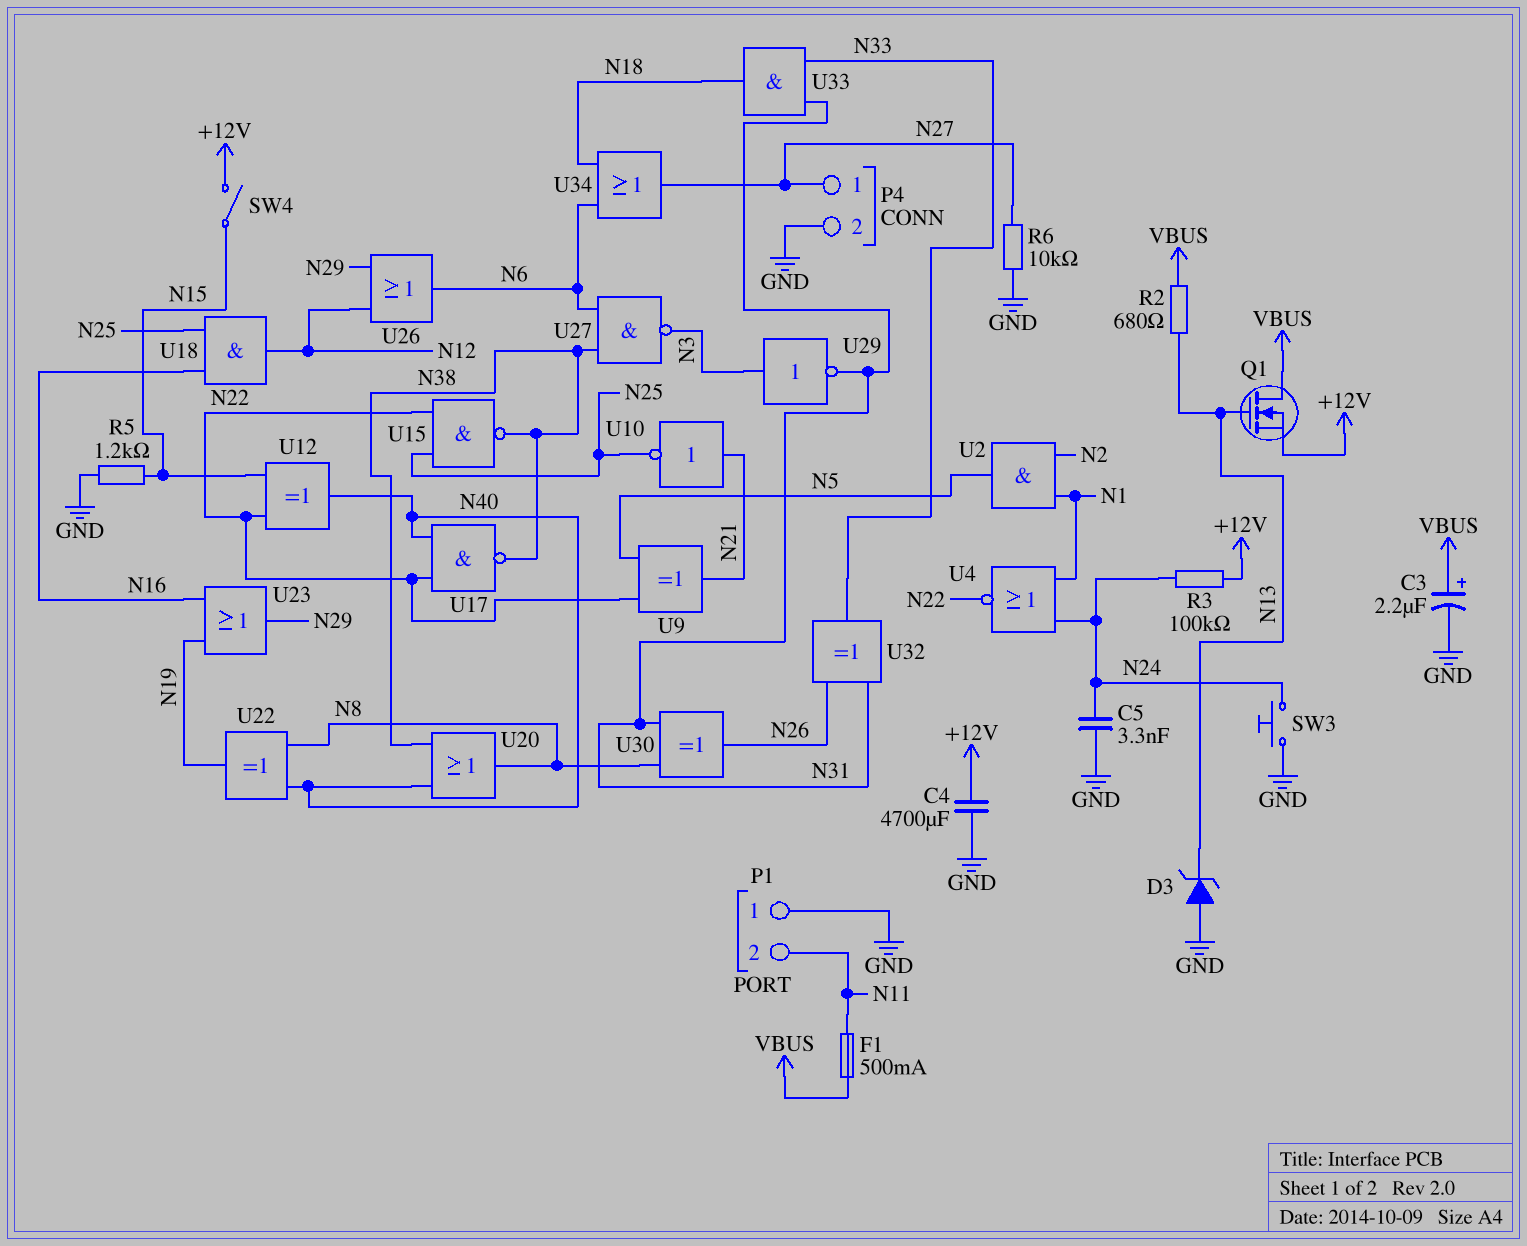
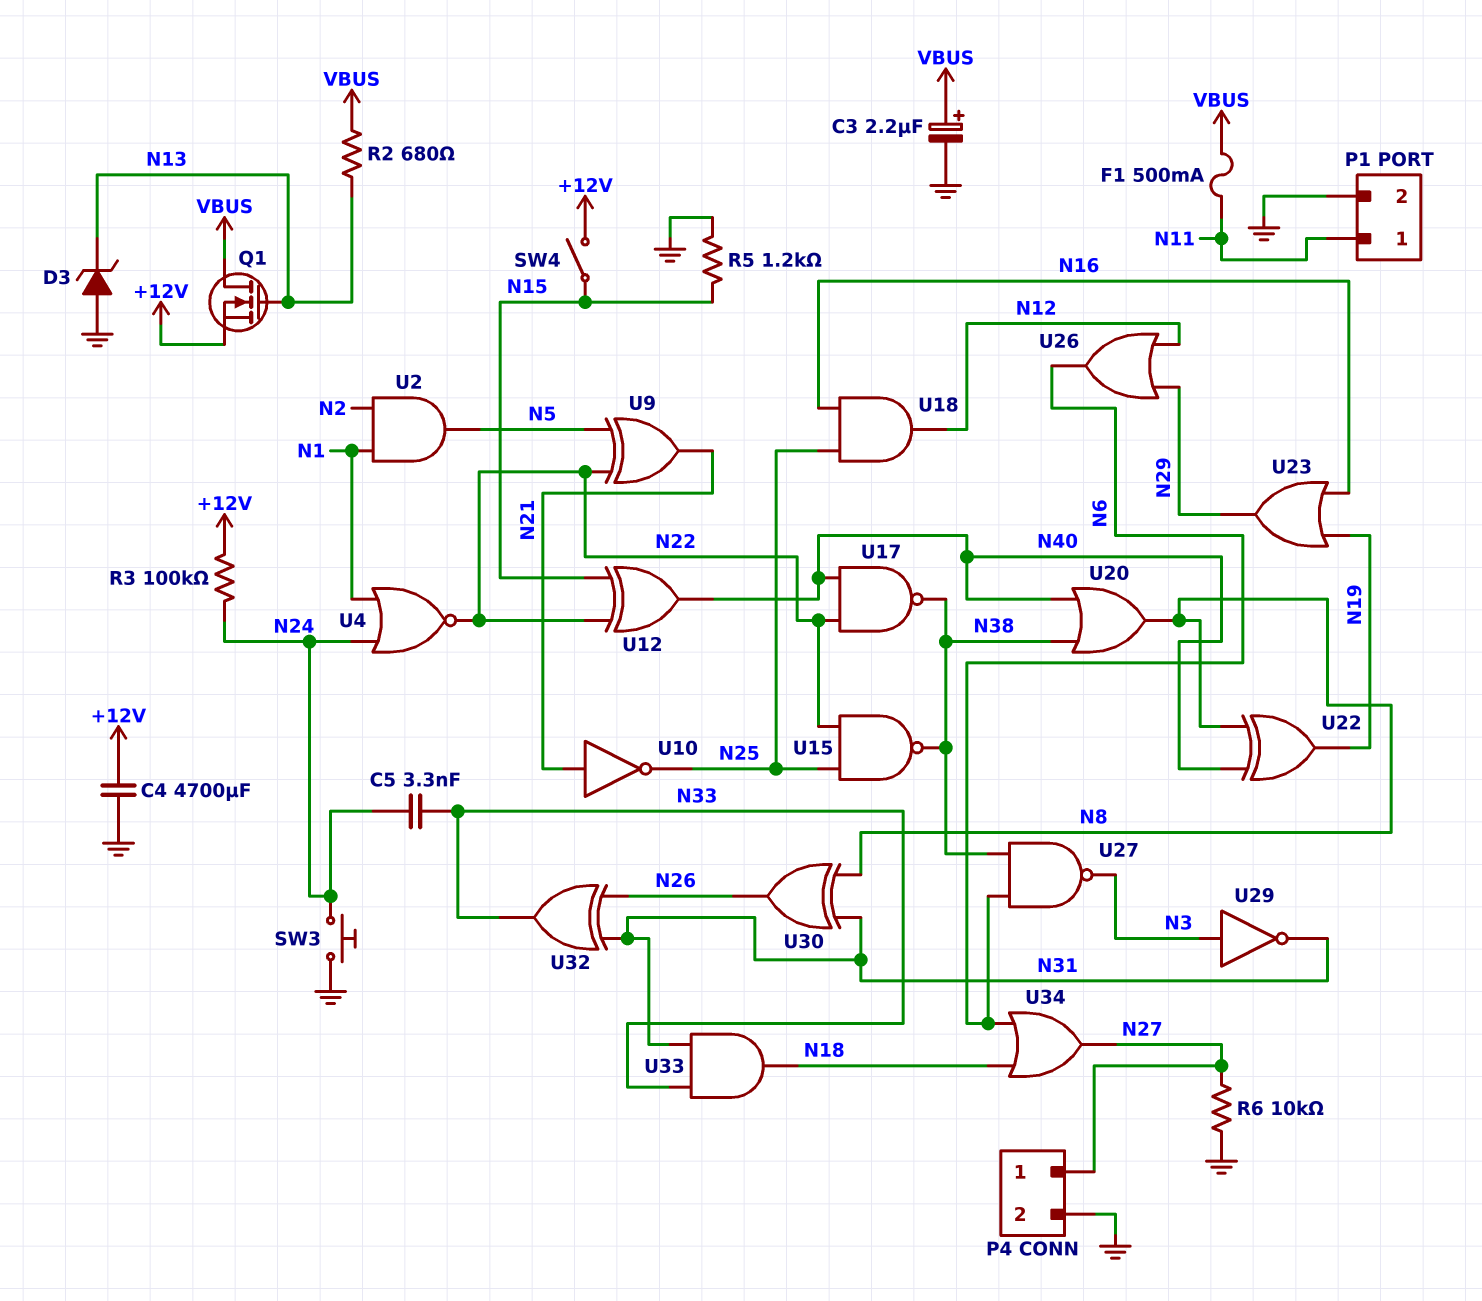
C5: 3.3nF (GND, N24) -> 3.3nF (N24, N33)
P1 pin 1: GND -> N11
P1 pin 2: N11 -> GND

